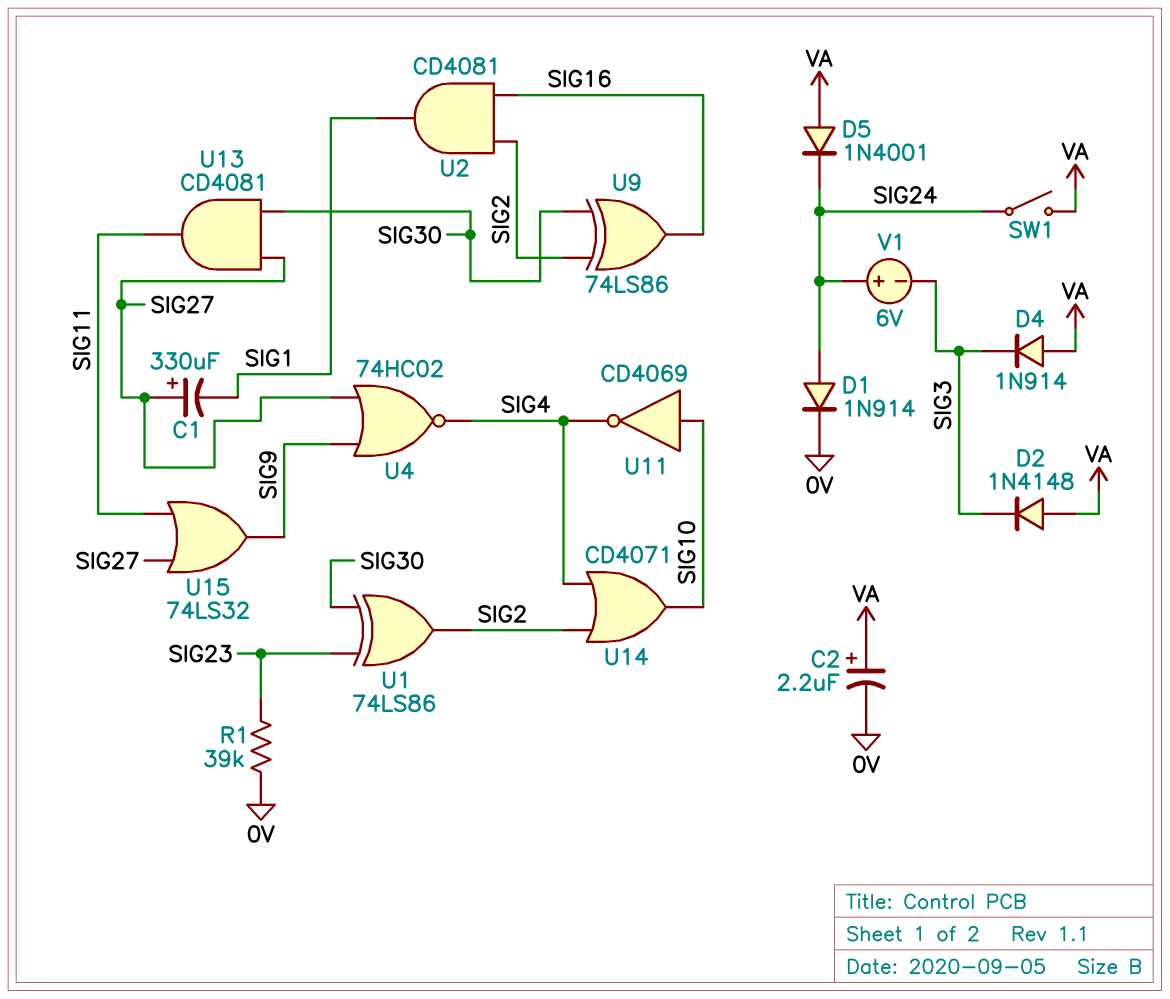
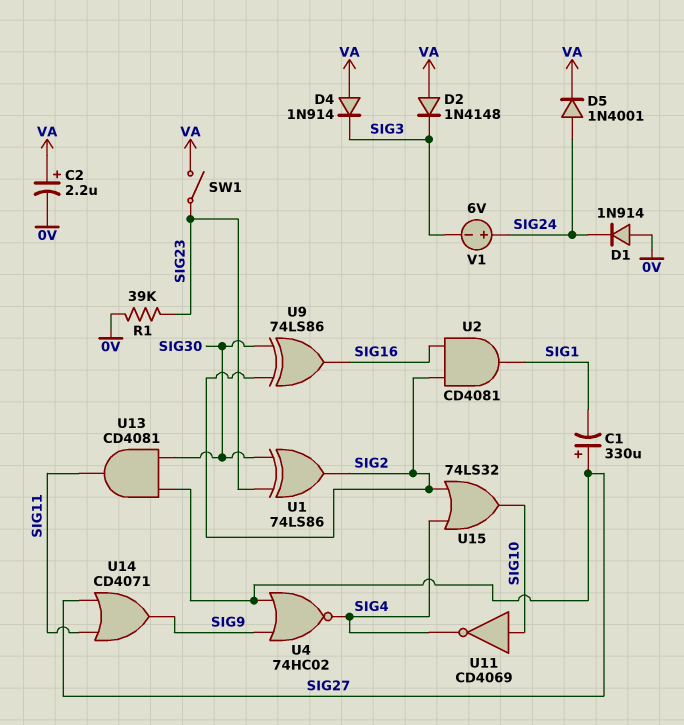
D1: diode 1N914 (A SIG24, K 0V) -> diode 1N914 (A 0V, K SIG24)
D5: diode 1N4001 (A VA, K SIG24) -> diode 1N4001 (A SIG24, K VA)
SW1: switch (SIG24, VA) -> switch (SIG23, VA)
U14: OR CD4071 (in SIG2, in SIG4, out SIG10) -> OR CD4071 (in SIG11, in SIG27, out SIG9)
U15: OR 74LS32 (in SIG11, in SIG27, out SIG9) -> OR 74LS32 (in SIG2, in SIG4, out SIG10)

